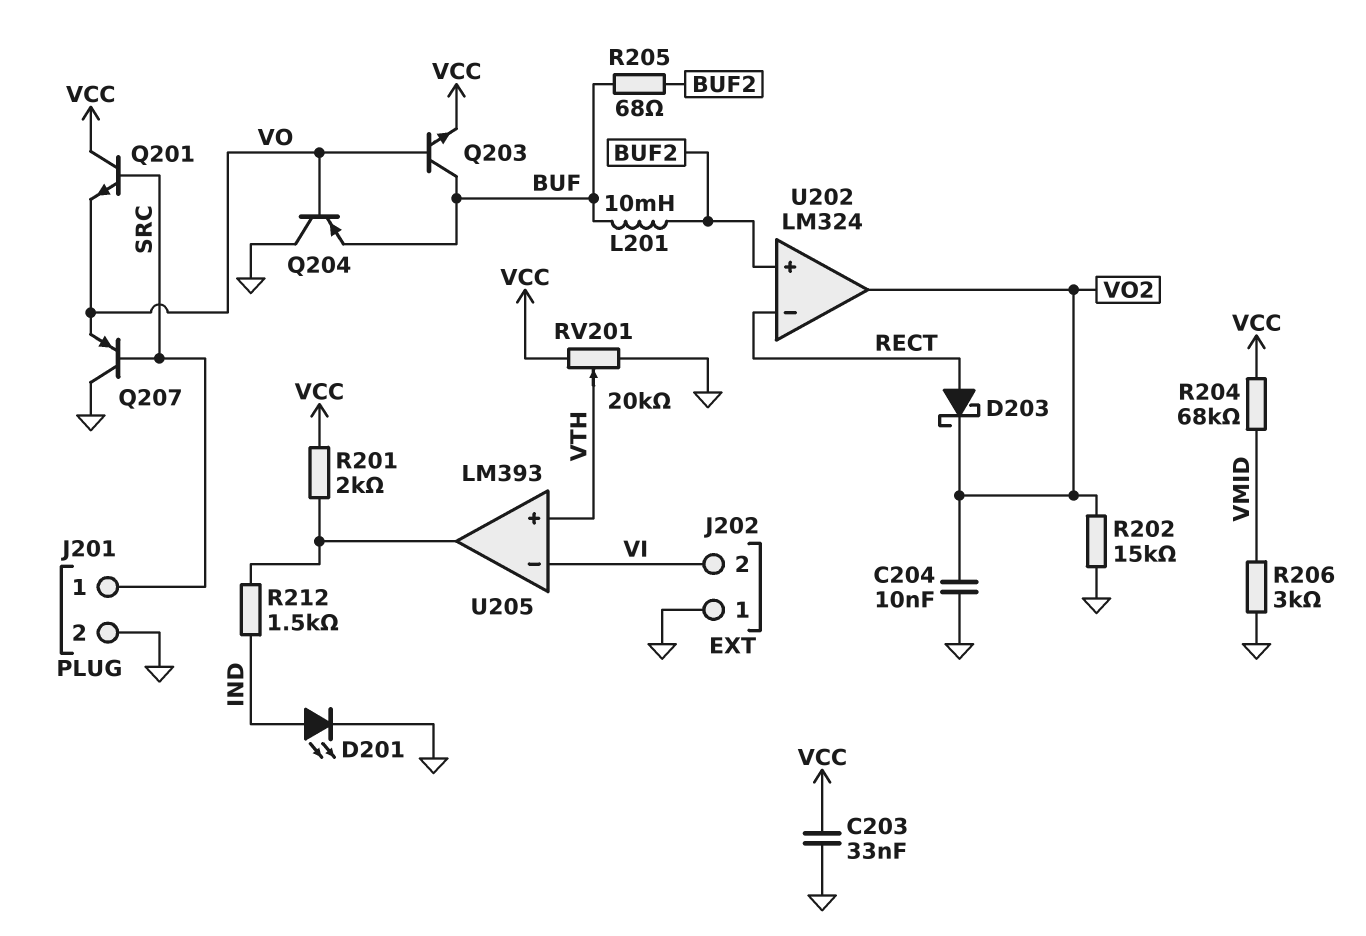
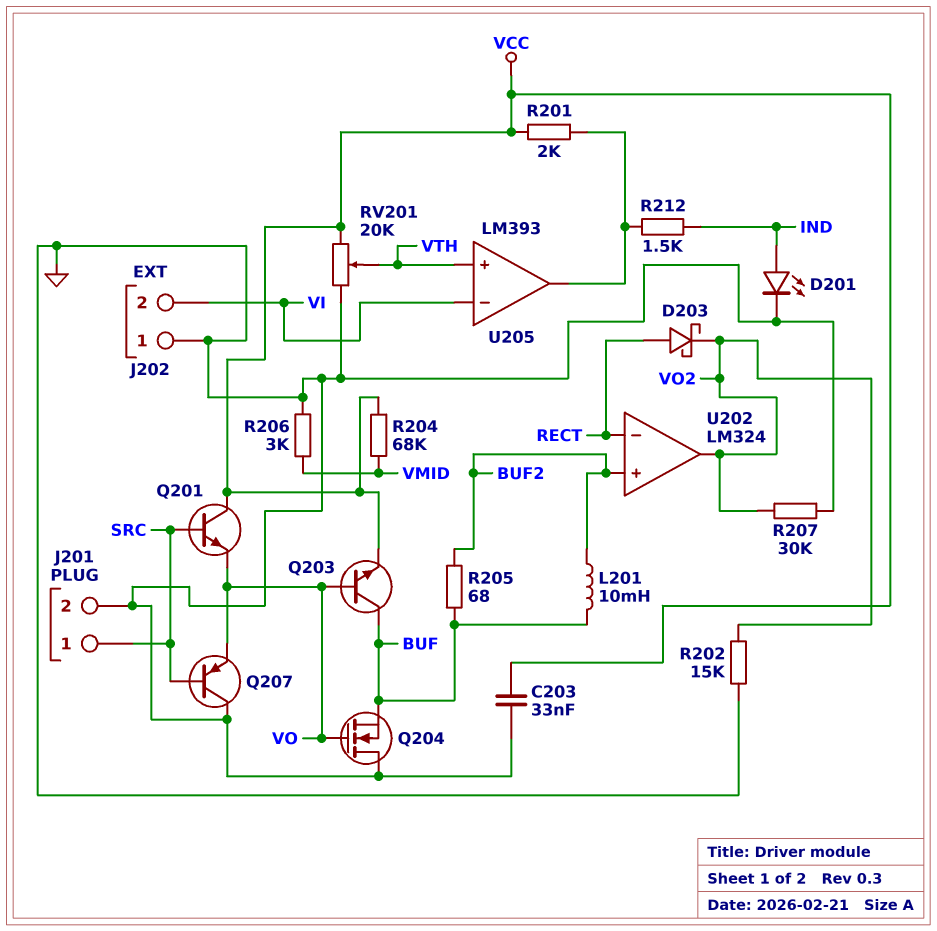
C204: 10nF (GND, VO2) -> none
Q204: PNP (B VO, C GND, E BUF) -> NMOS (G VO, D GND, S BUF)
R207: none -> 30k (GND, VO2)

